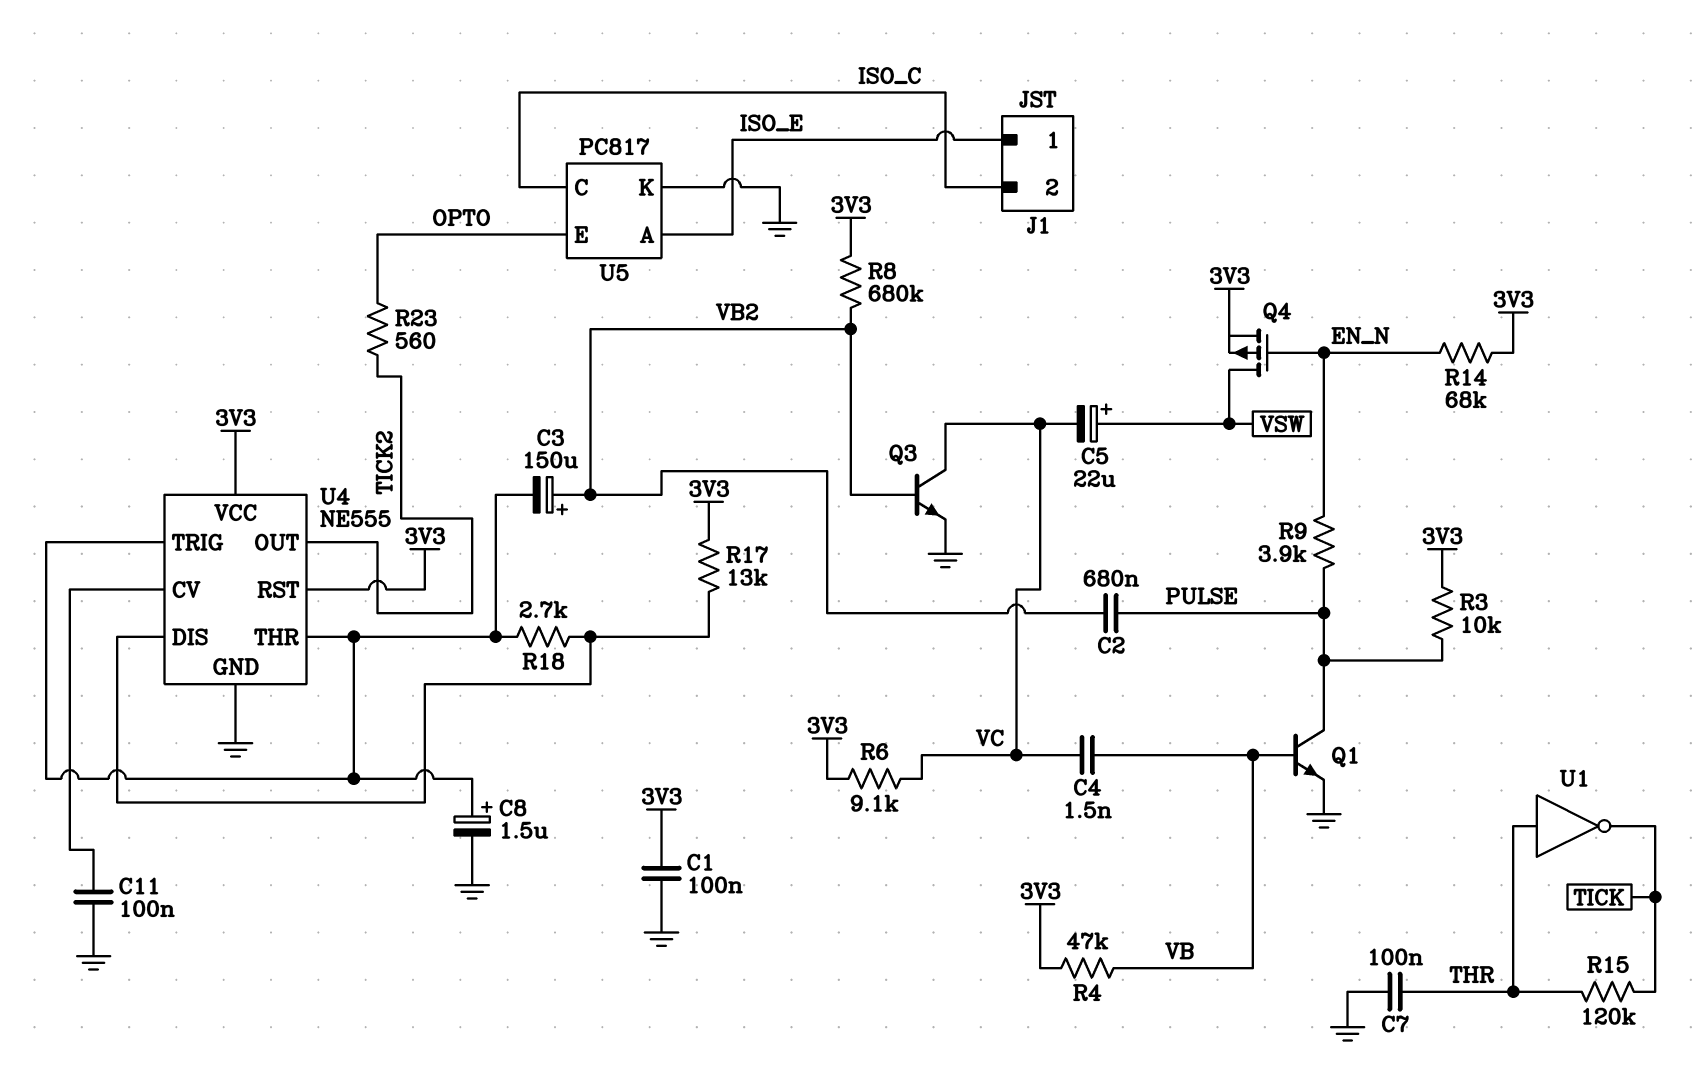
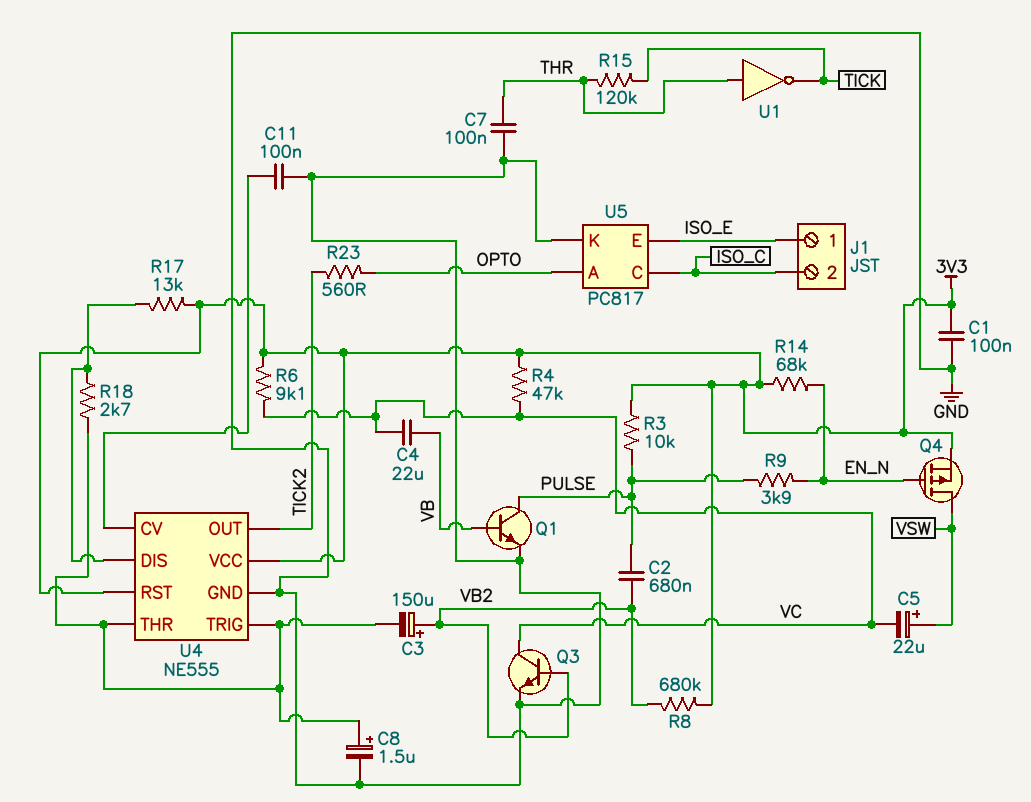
C4: 1.5nF (VB, VC) -> 22uF (VB, VC)
R4: 47k (3V3, VB) -> 47k (3V3, VC)
U5 pin A: ISO_E -> OPTO
U5 pin E: OPTO -> ISO_E

